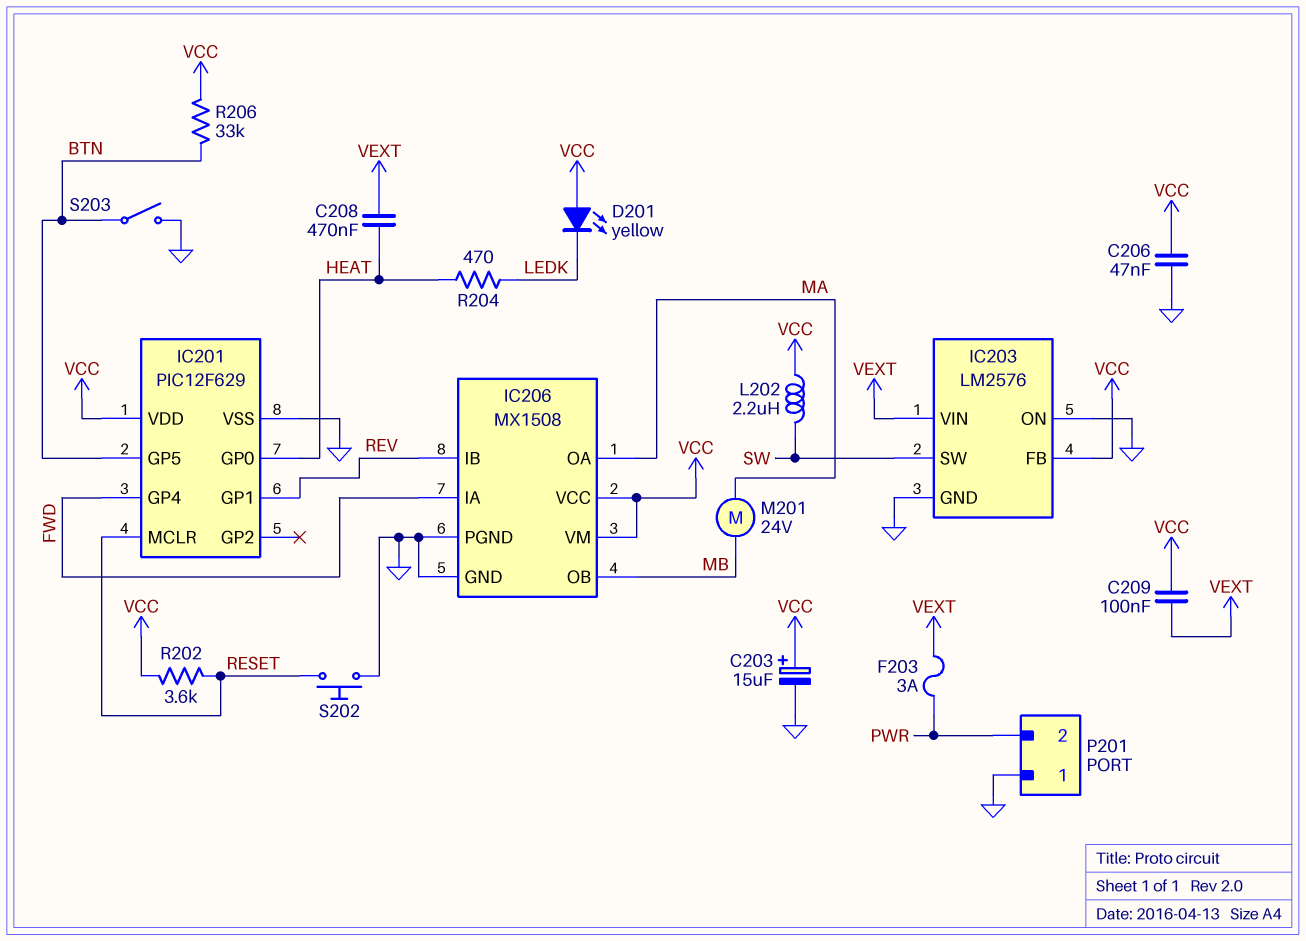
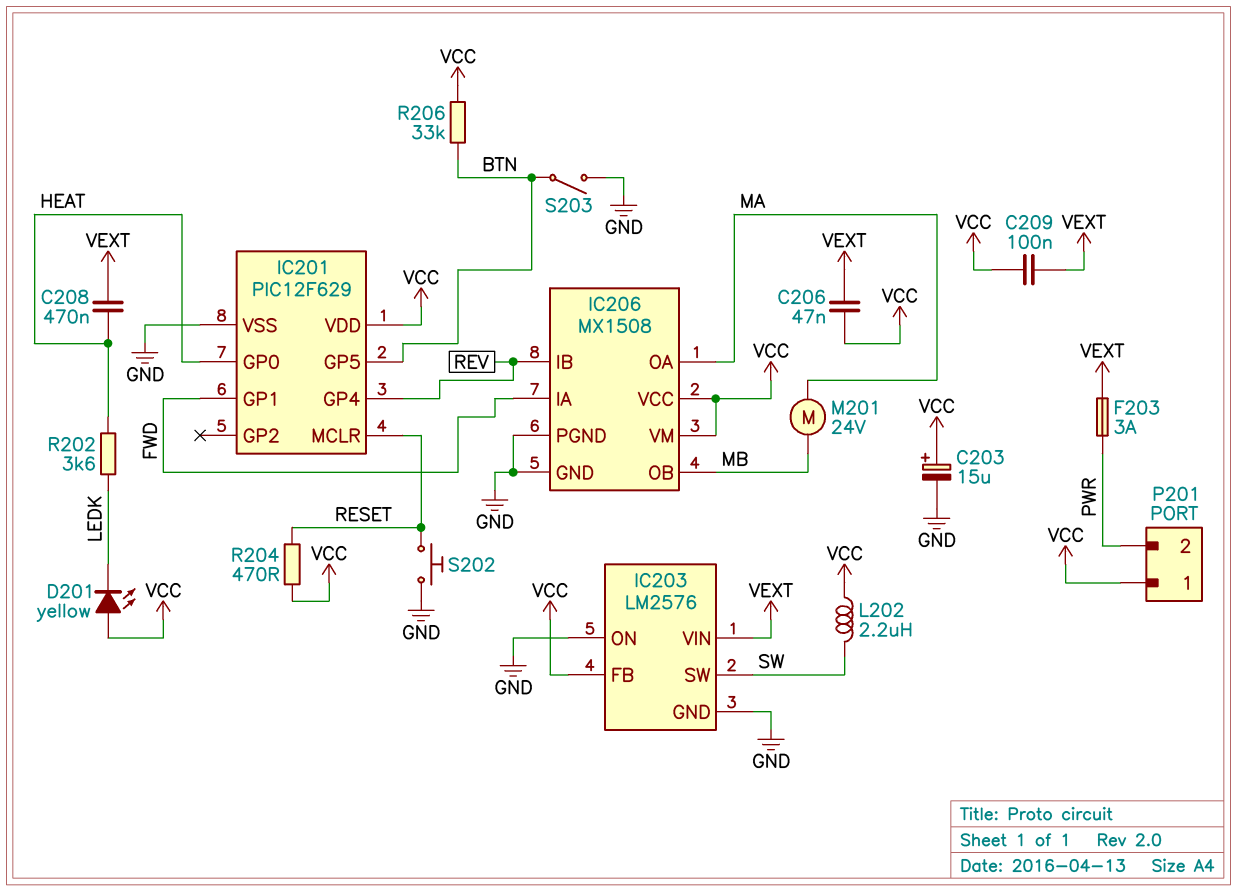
C206: 47nF (GND, VCC) -> 47nF (VCC, VEXT)
IC201 pin GP1: REV -> FWD
IC201 pin GP4: FWD -> REV
P201 pin 1: GND -> VCC
R202: 3.6k (RESET, VCC) -> 3.6k (HEAT, LEDK)
R204: 470 (HEAT, LEDK) -> 470 (RESET, VCC)

